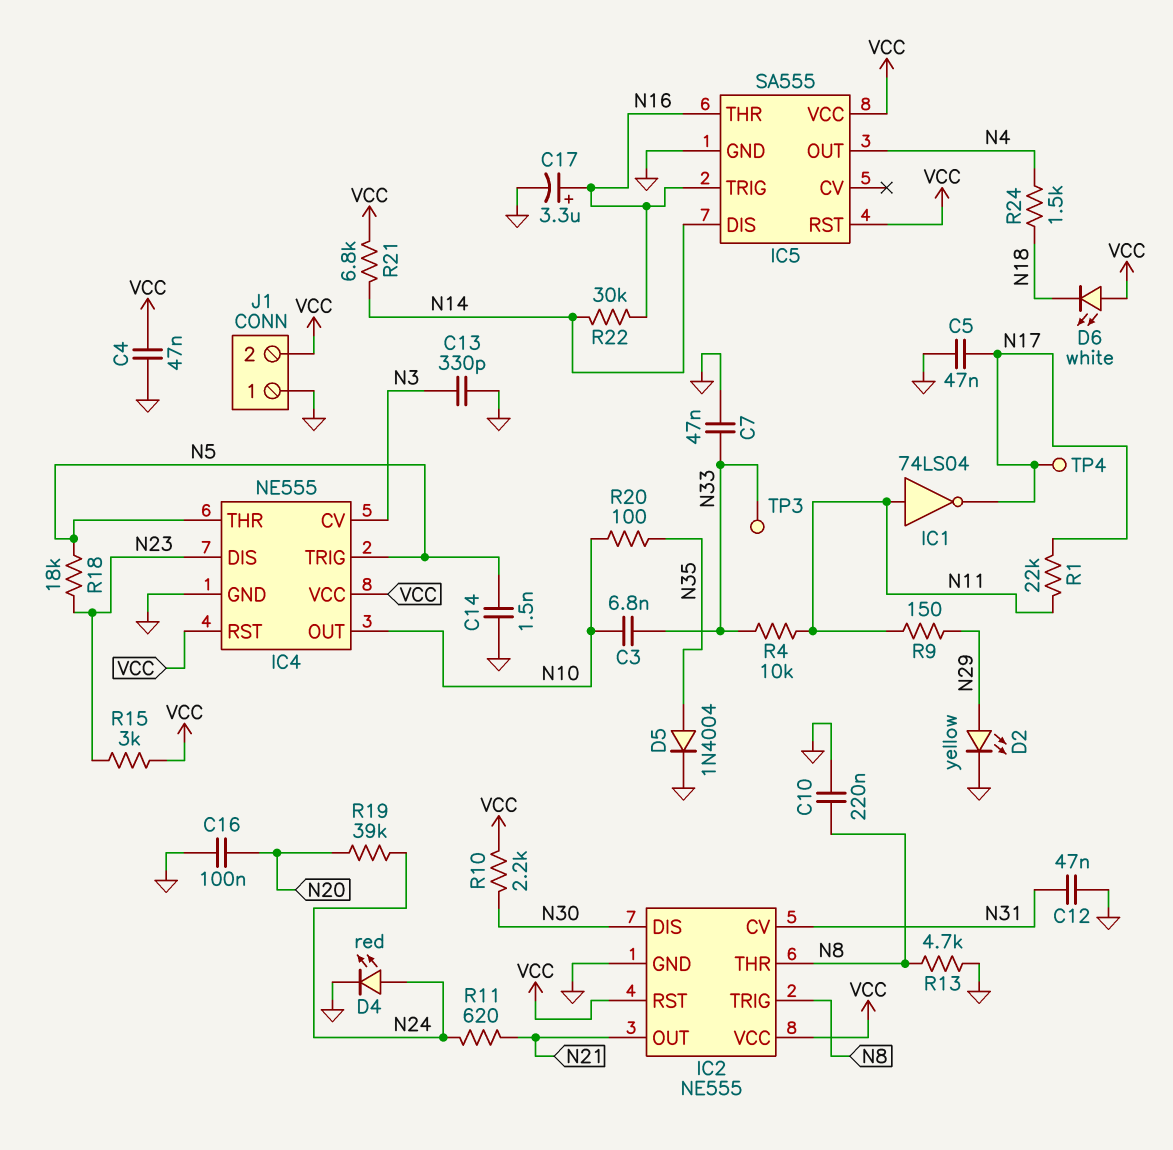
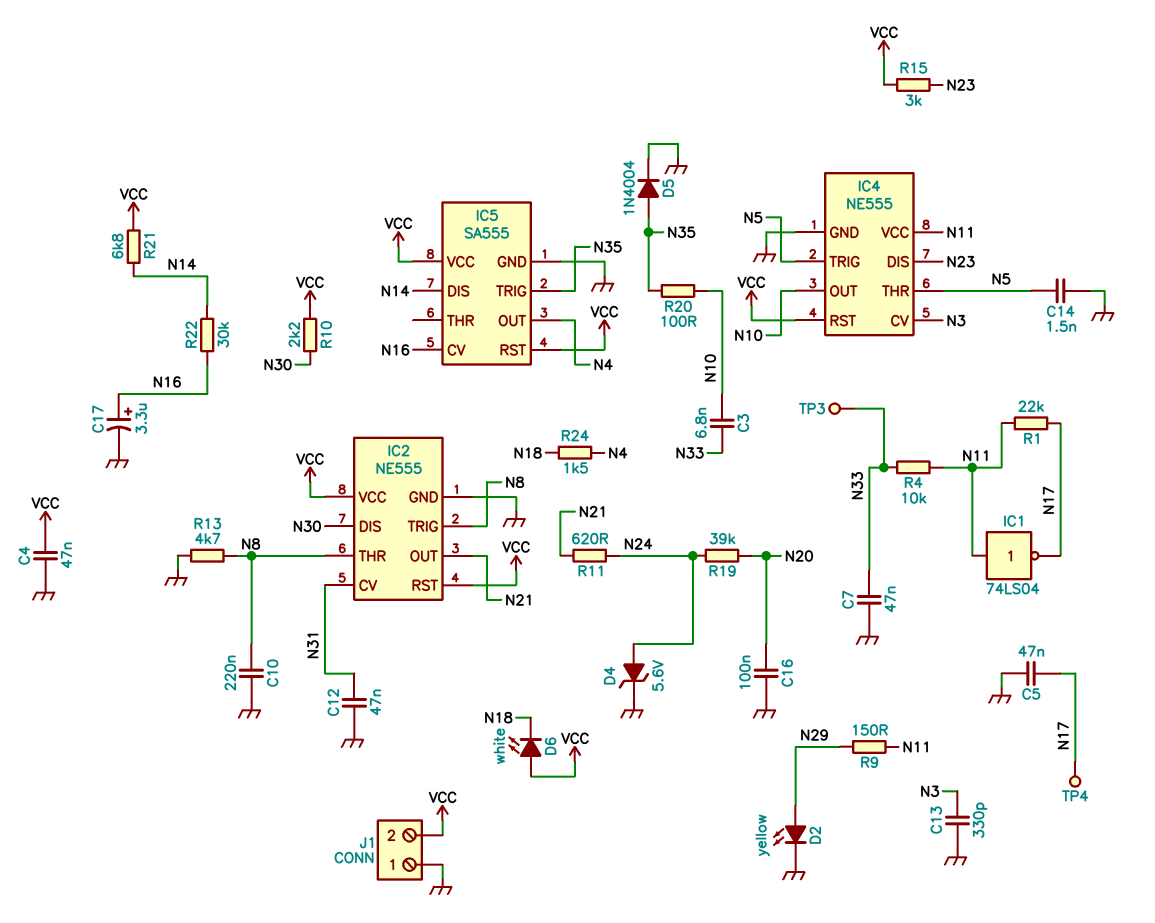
D4: LED red (A N24, K GND) -> zener 5.6V (A N24, K GND)
IC4 pin VCC: VCC -> N11
IC5 pin CV: none -> N16
IC5 pin THR: N16 -> none
IC5 pin TRIG: N16 -> N35
R18: 18k (N5, N23) -> none

